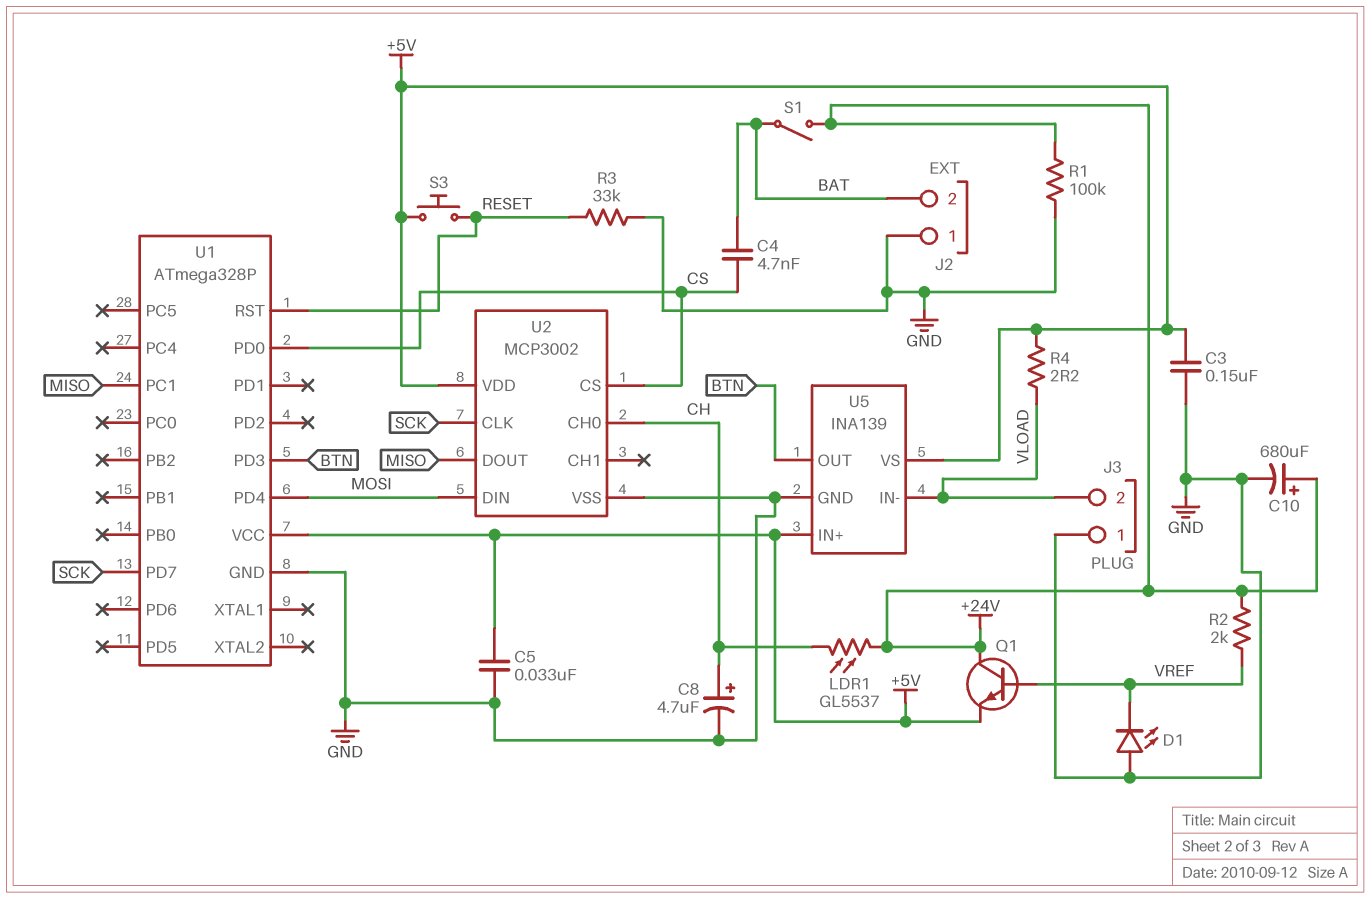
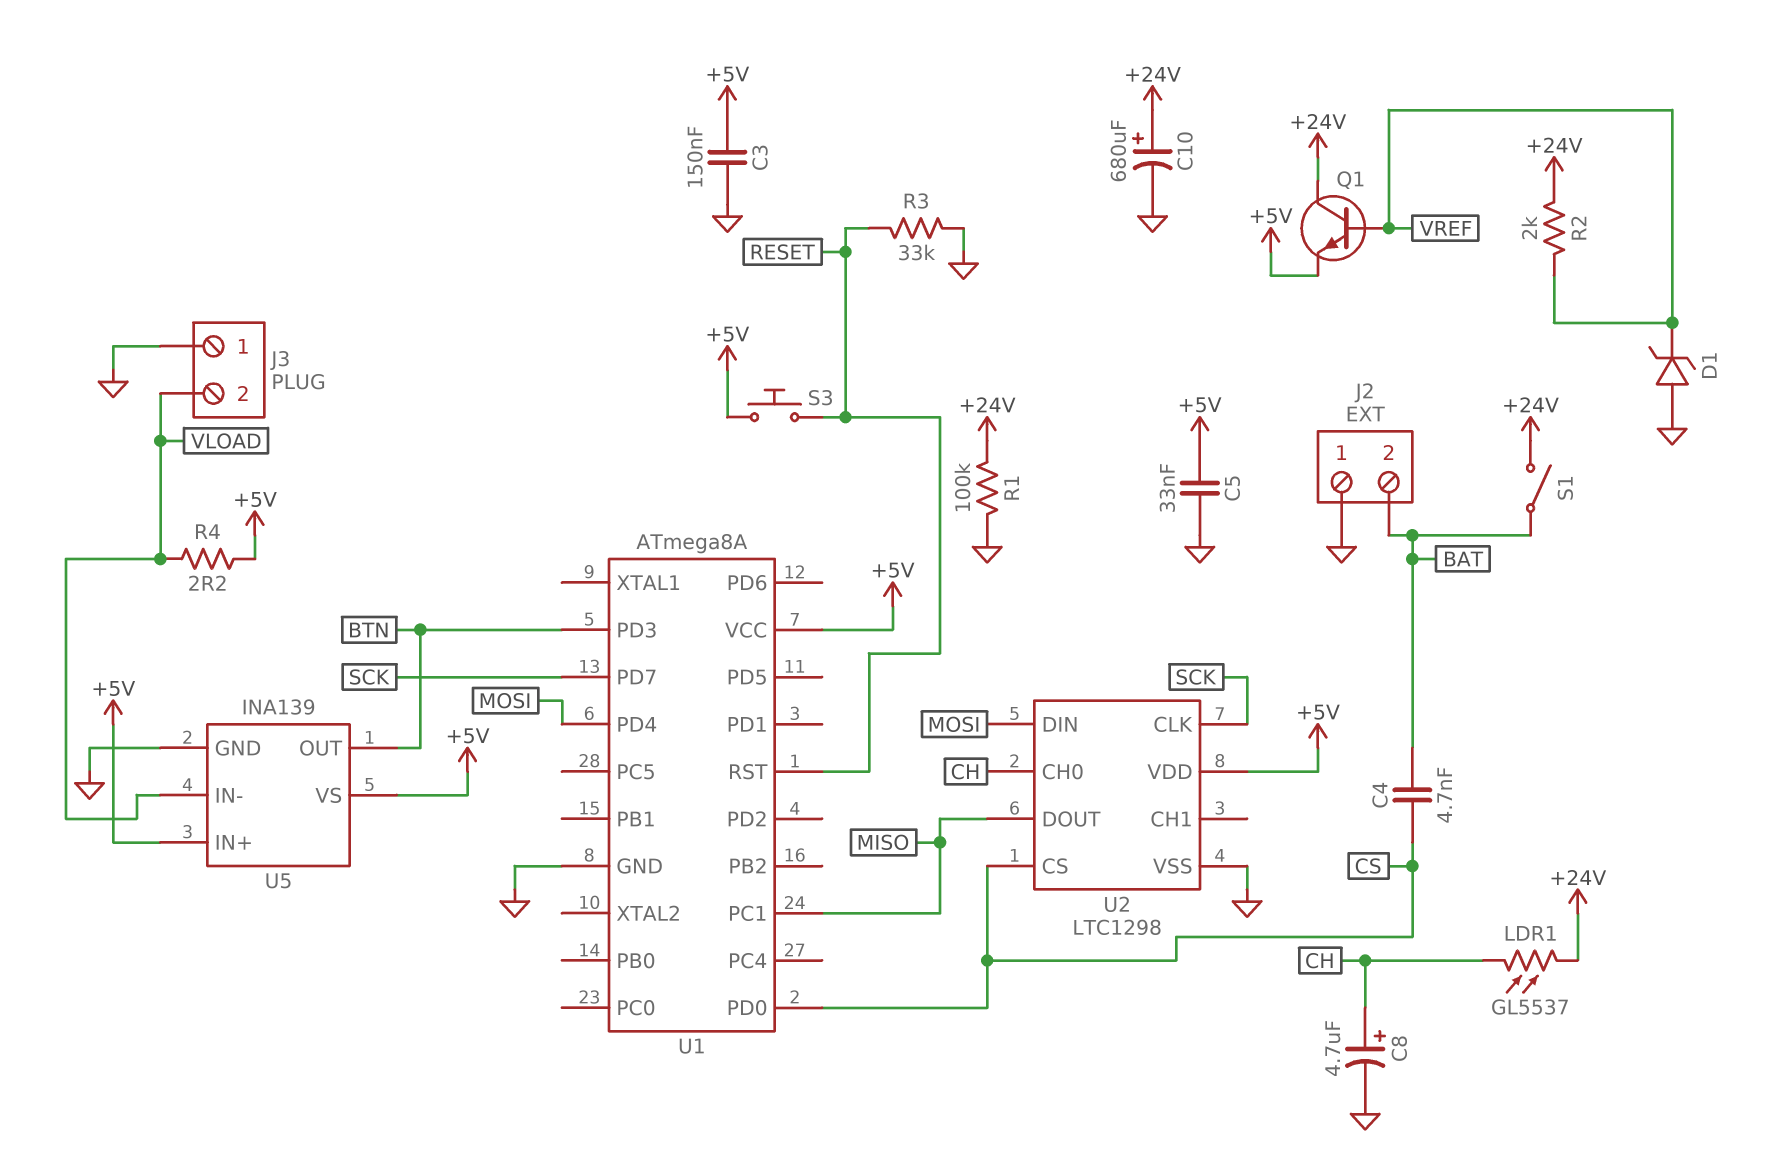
D1: LED (A GND, K VREF) -> zener (A GND, K VREF)
U1: ATmega328P -> ATmega8A
U2: MCP3002 -> LTC1298

